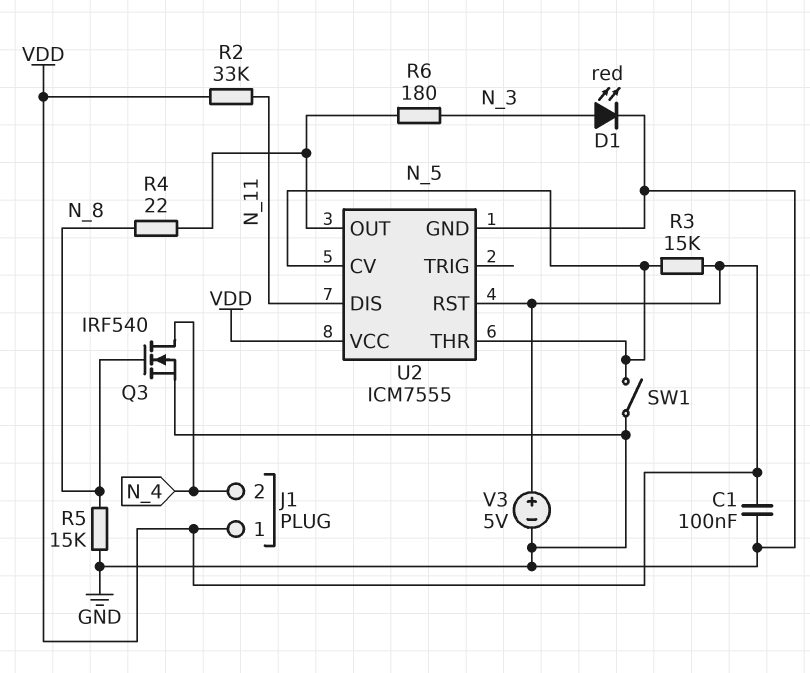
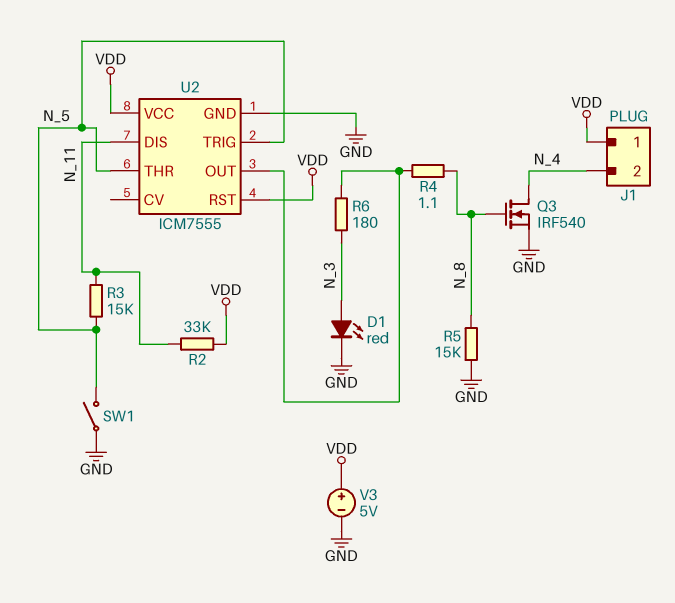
C1: 100nF (GND, VDD) -> none
R3: 15k (N_5, VDD) -> 15k (N_5, N_11)
R4: 22 (N_8, U2/OUT) -> 1.1 (N_8, U2/OUT)
U2 pin CV: N_5 -> none
U2 pin TRIG: none -> N_5

